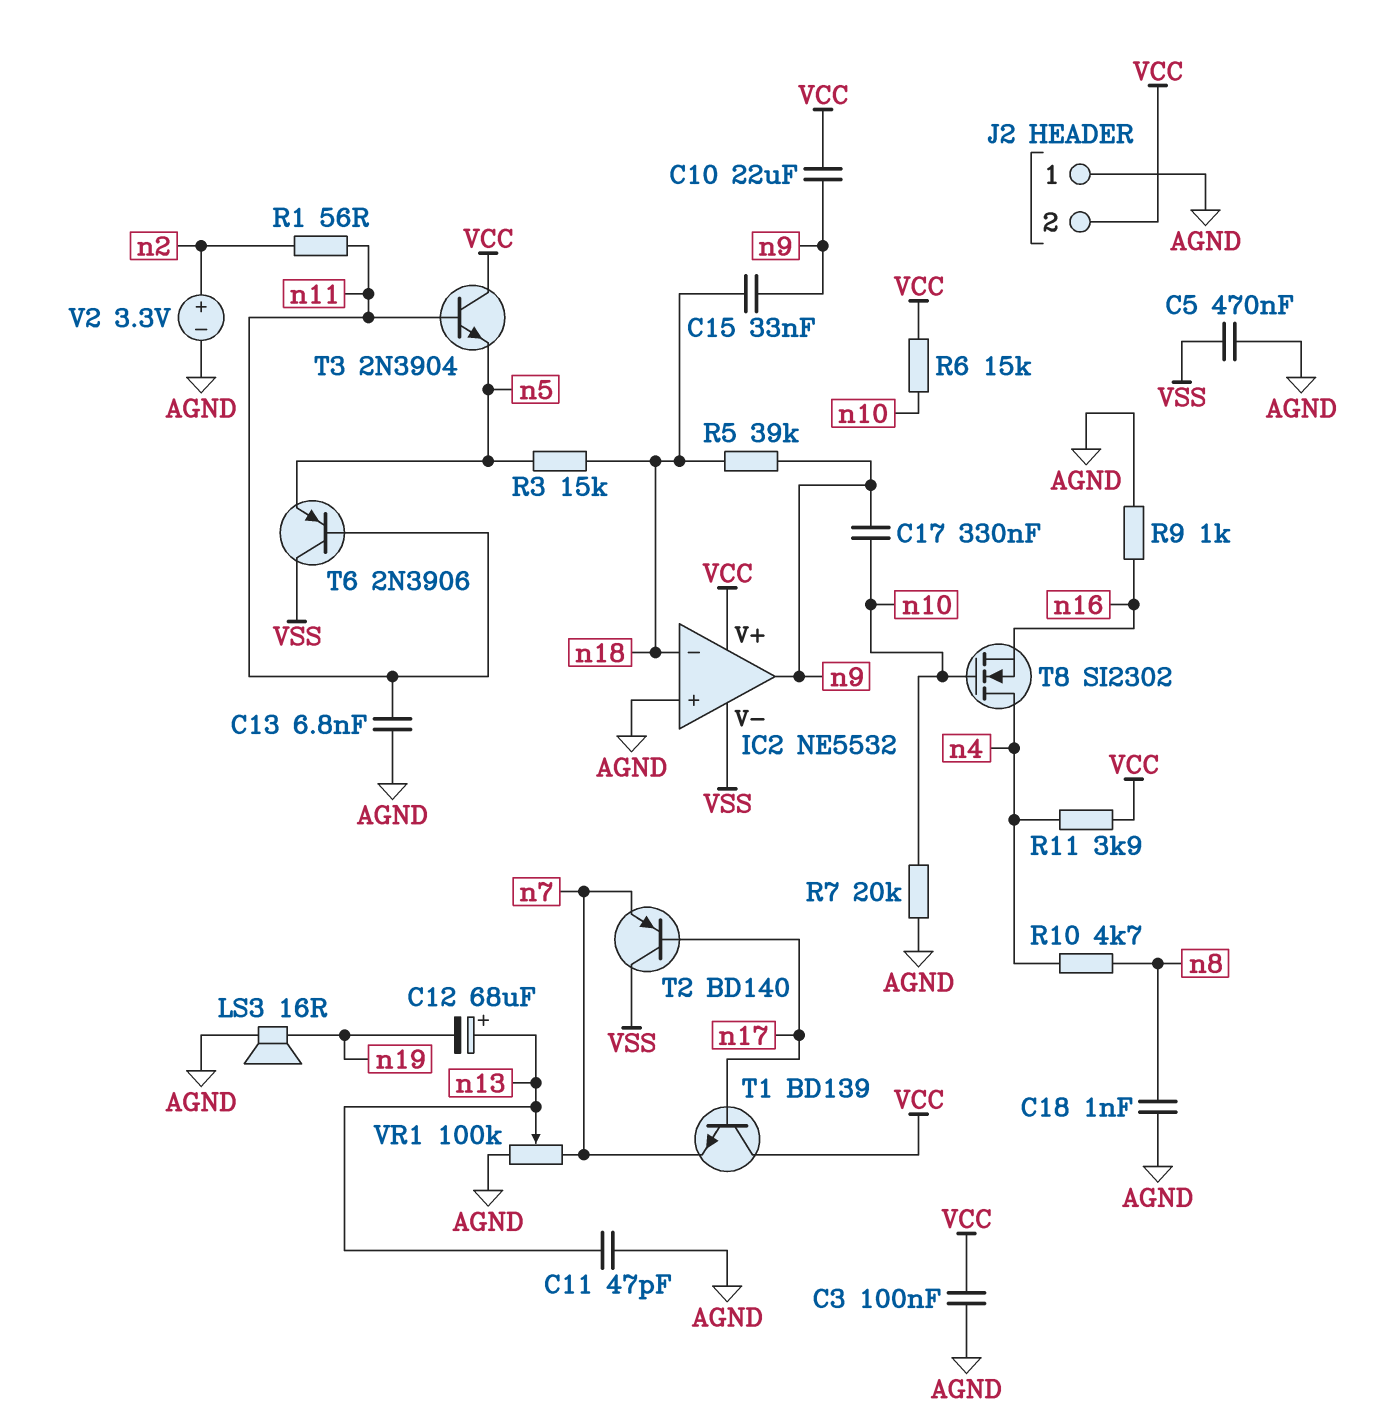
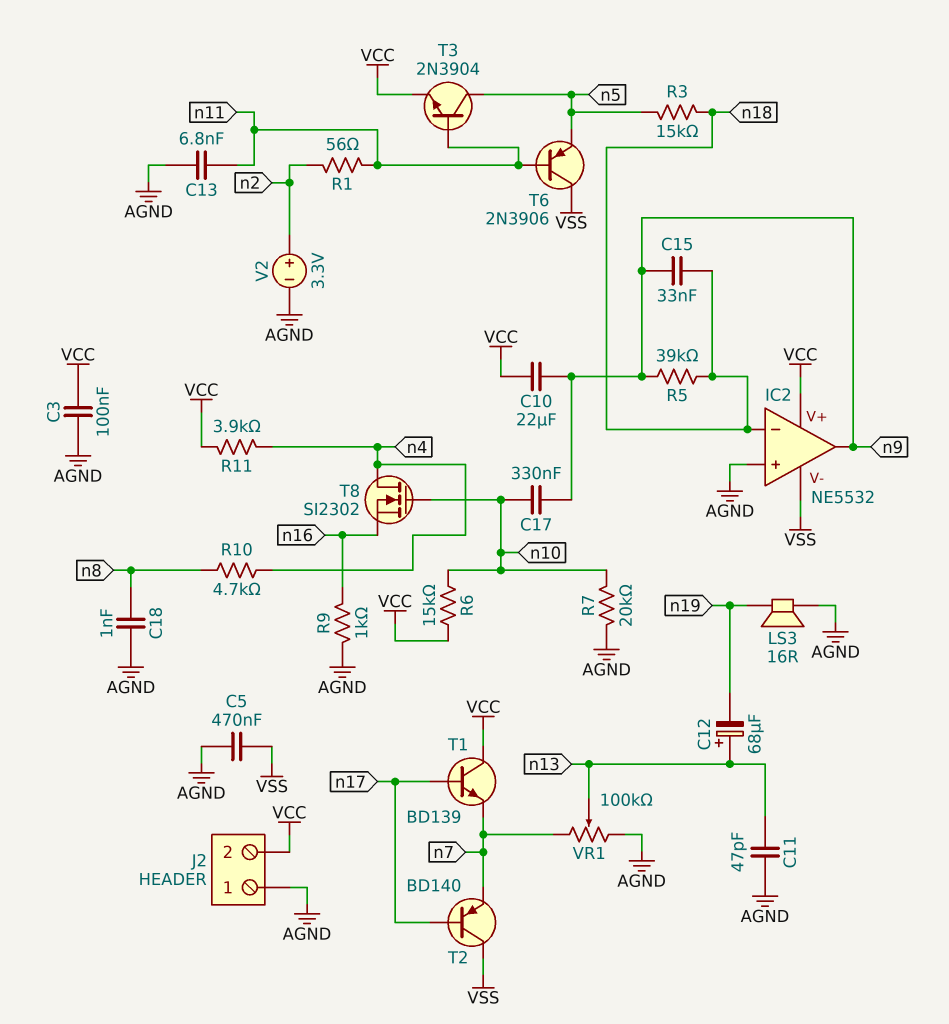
T3: NPN 2N3904 (B n11, C VCC, E n5) -> NPN 2N3904 (B n11, C n5, E VCC)

